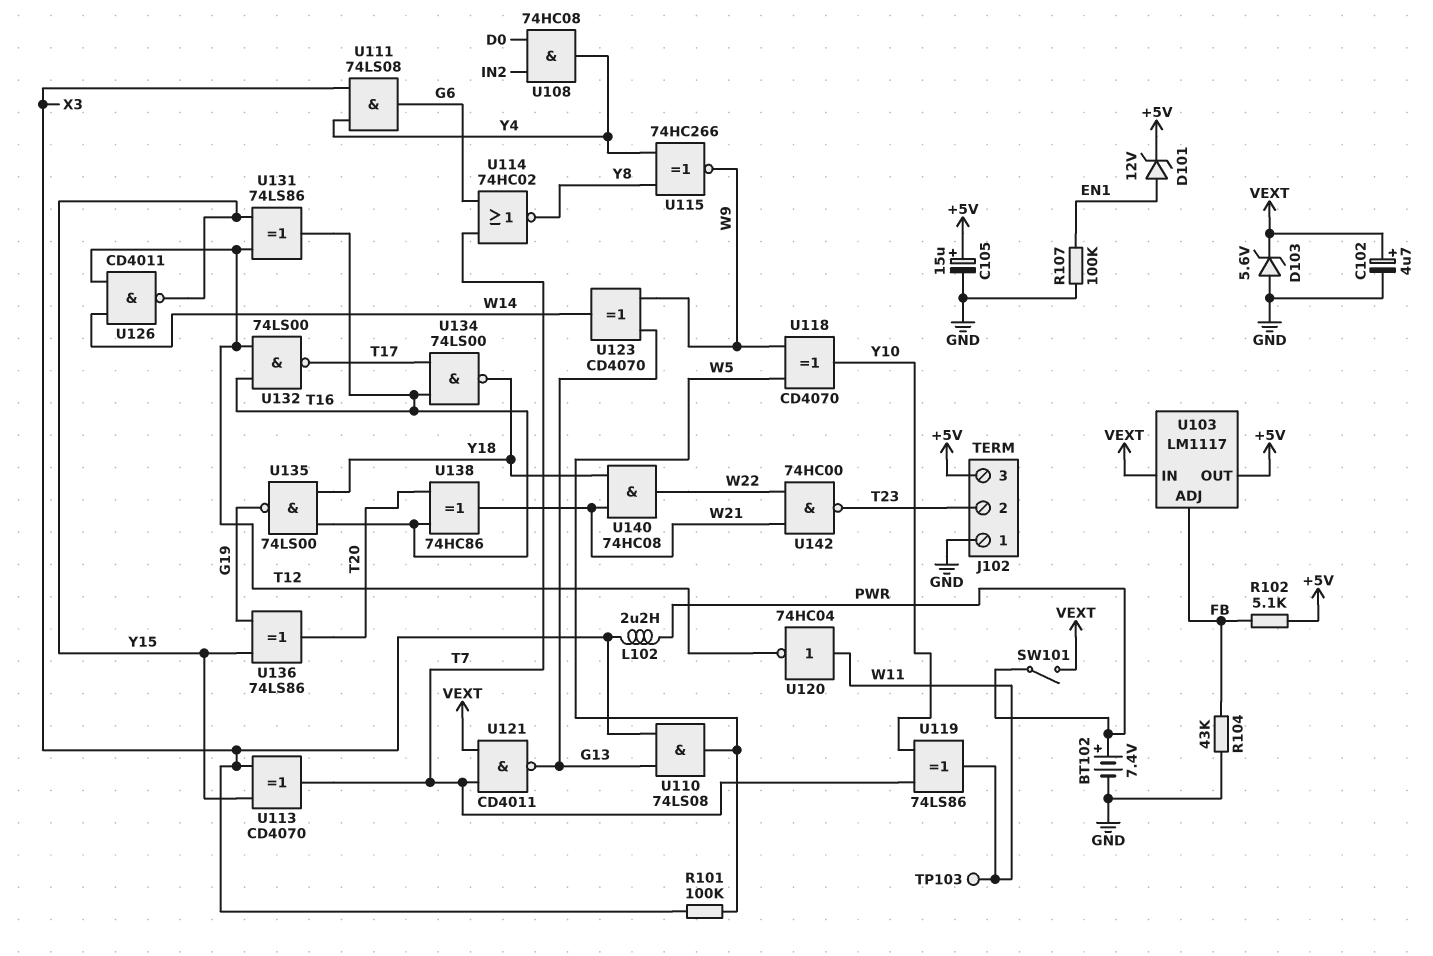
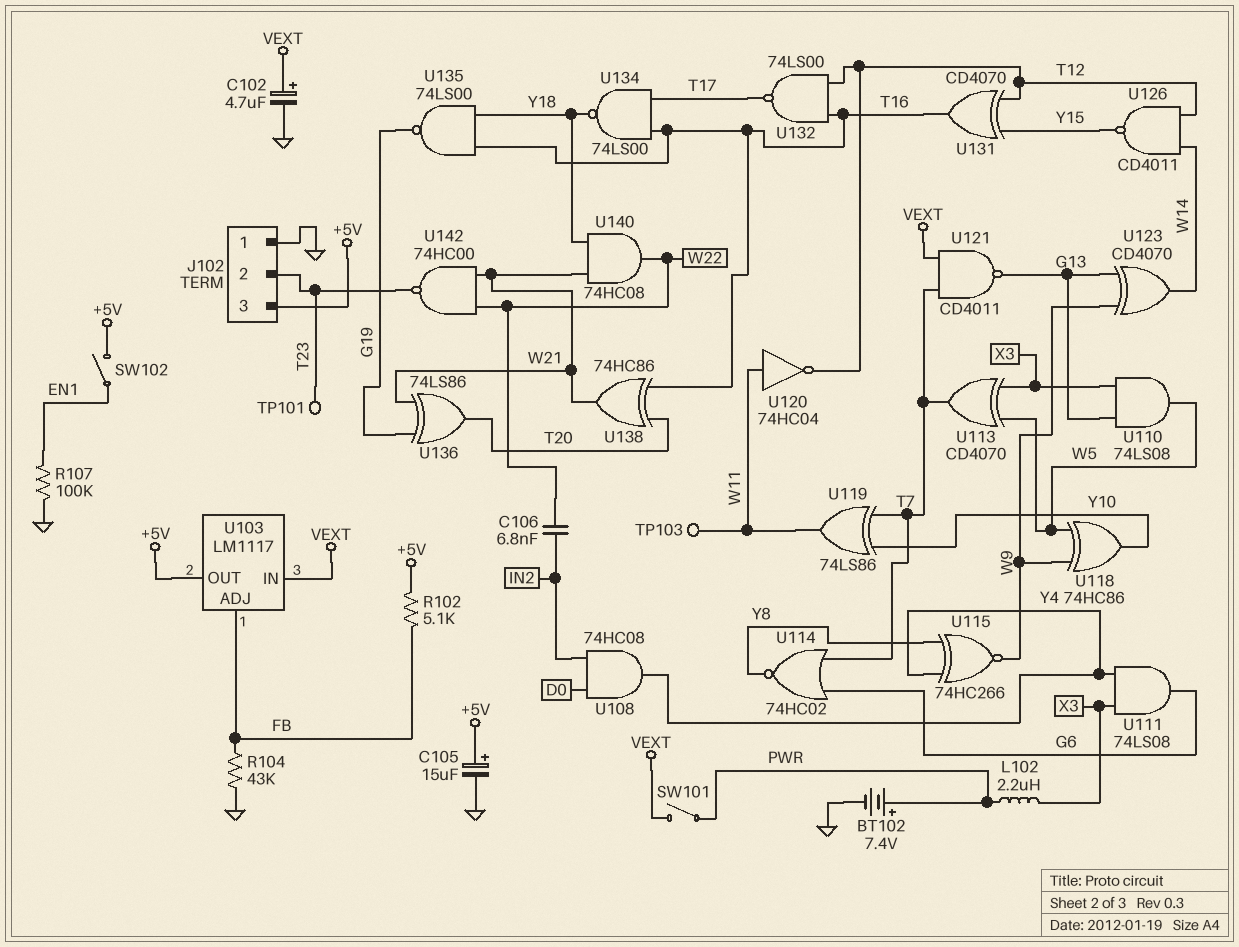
C106: none -> 6.8nF (IN2, W22)
D101: zener 12V (A EN1, K +5V) -> none
D103: zener 5.6V (A GND, K VEXT) -> none
R101: 100k (W5, X3) -> none
SW102: none -> switch (+5V, EN1)
TP101: none -> test point (T23)
U113: XOR CD4070 (in X3, in Y15, out T7) -> XOR CD4070 (in W5, in X3, out T7)
U118: XOR CD4070 (in W5, in W9, out Y10) -> XOR 74HC86 (in W5, in W9, out Y10)
U131: XOR 74LS86 (in T12, in Y15, out T16) -> XOR CD4070 (in T12, in Y15, out T16)
U136: XOR 74LS86 (in G19, in Y15, out T20) -> XOR 74LS86 (in G19, in W21, out T20)

